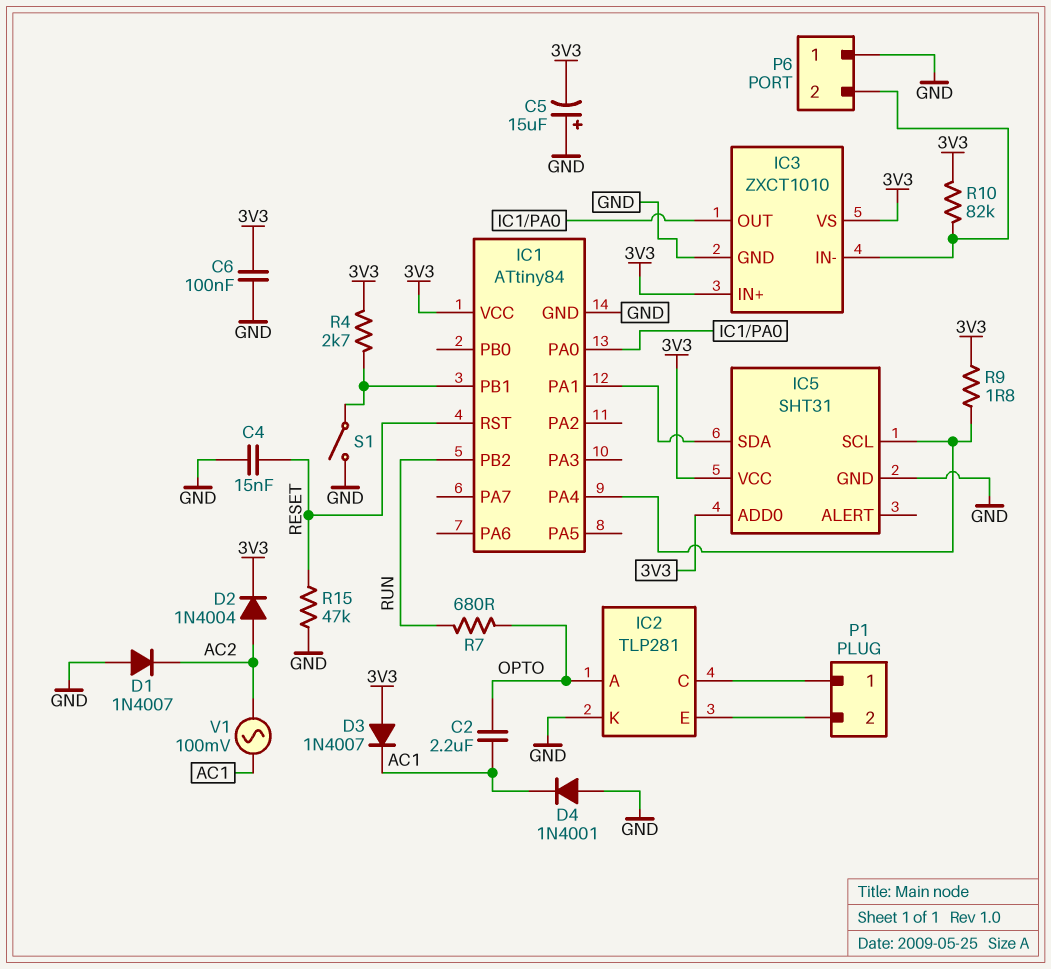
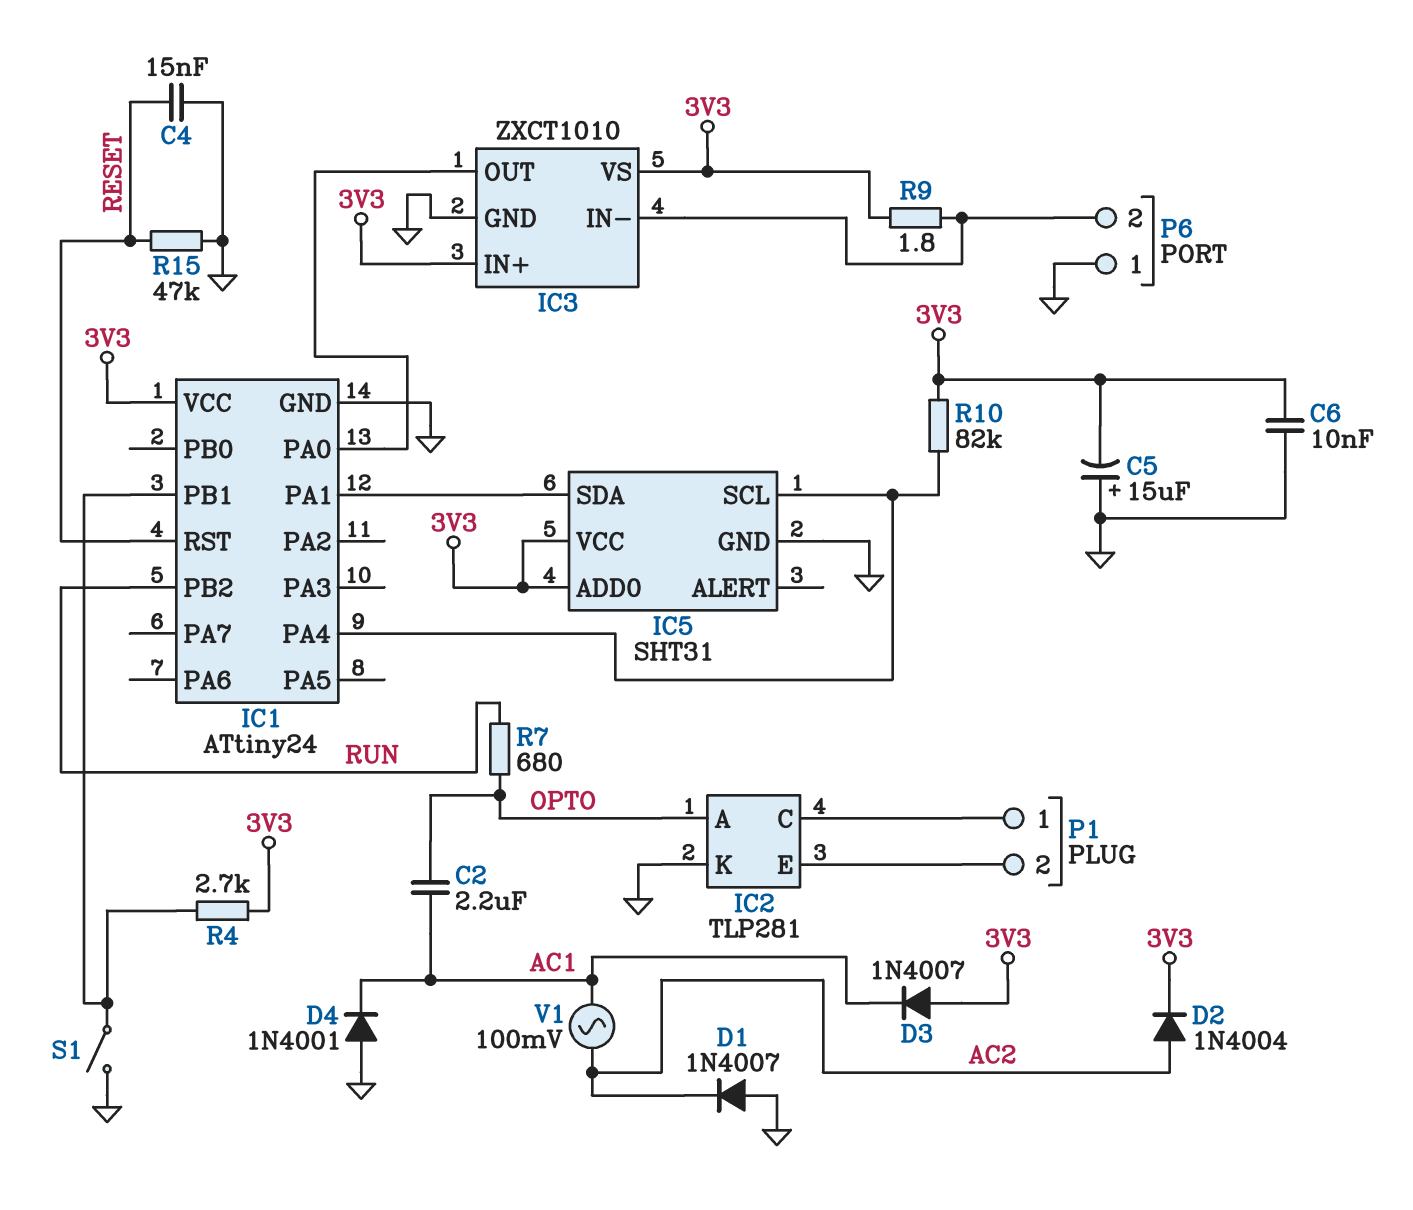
C6: 100nF (3V3, GND) -> 10nF (3V3, GND)
IC1: ATtiny84 -> ATtiny24
R9: 1.8 (3V3, IC1/PA4) -> 1.8 (3V3, IC3/IN-)
R10: 82k (3V3, IC3/IN-) -> 82k (3V3, IC1/PA4)

